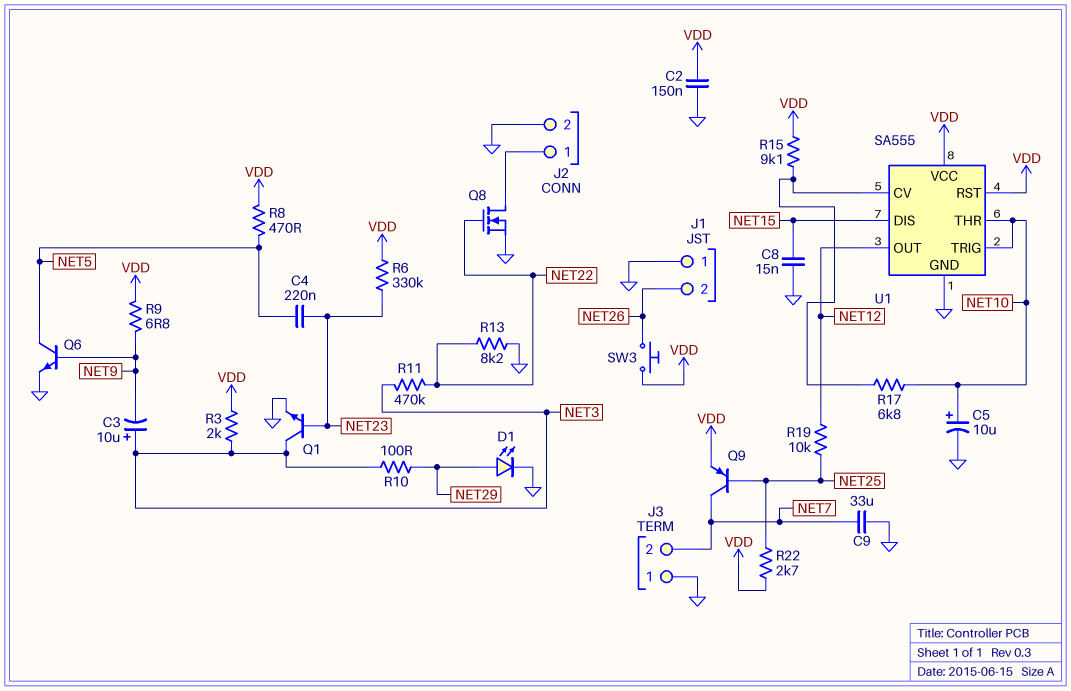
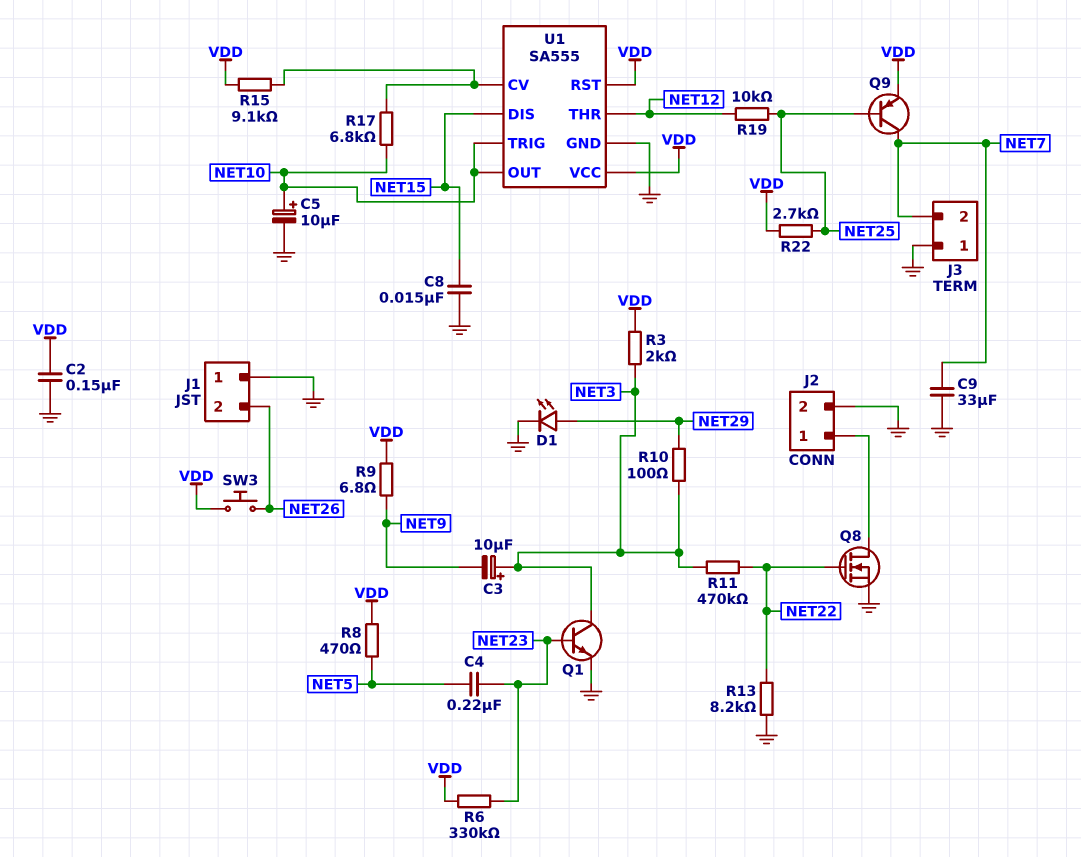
Q6: NPN (B NET9, C NET5, E GND) -> none
U1 pin OUT: NET12 -> NET10
U1 pin THR: NET10 -> NET12

